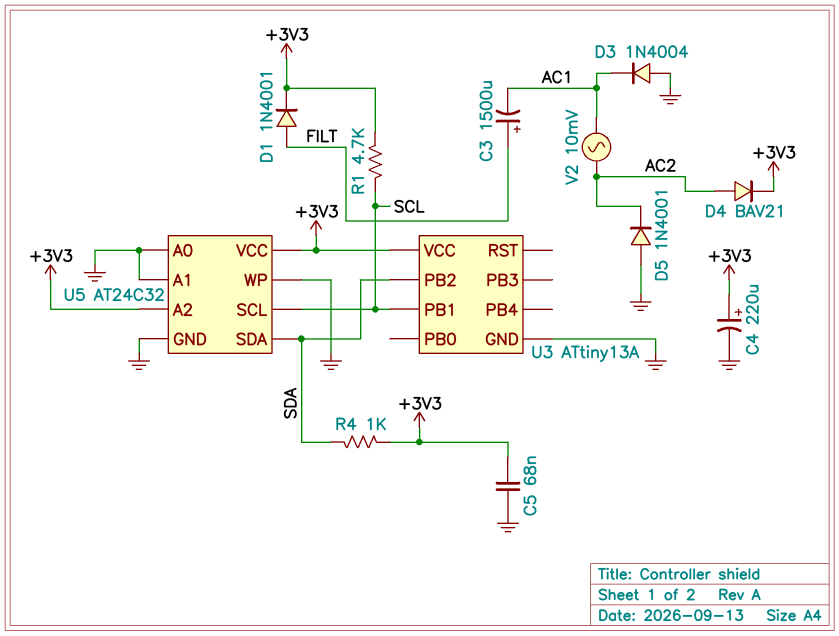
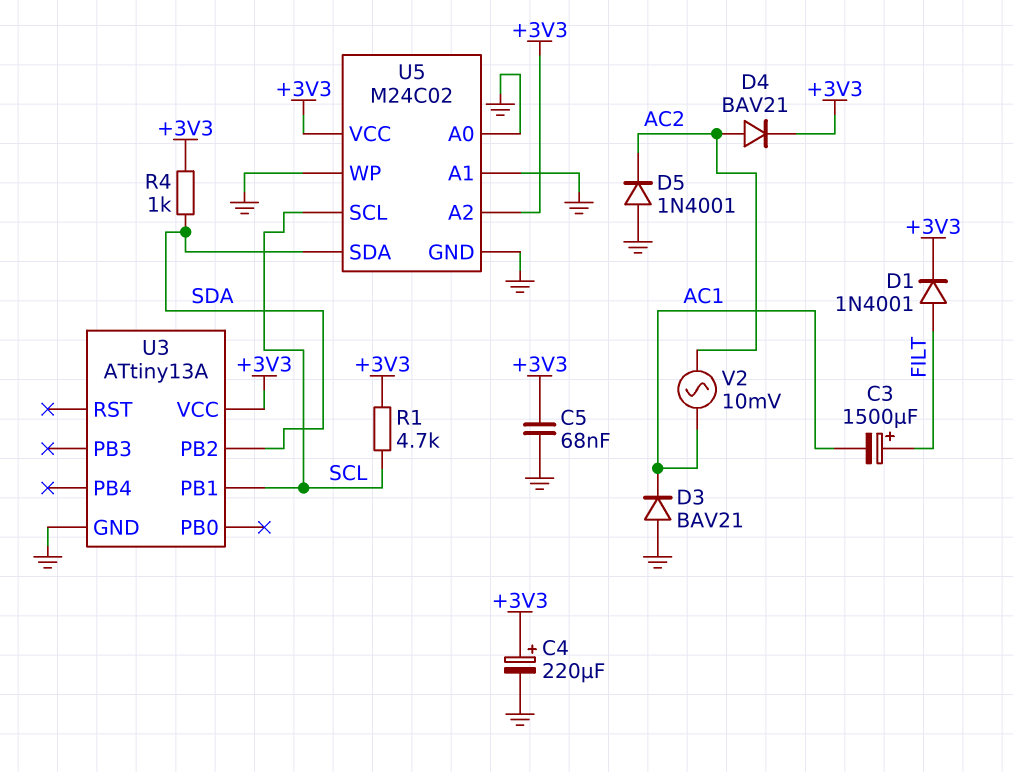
D3: diode 1N4004 (A GND, K AC1) -> diode BAV21 (A GND, K AC1)
U5: AT24C32 -> M24C02

